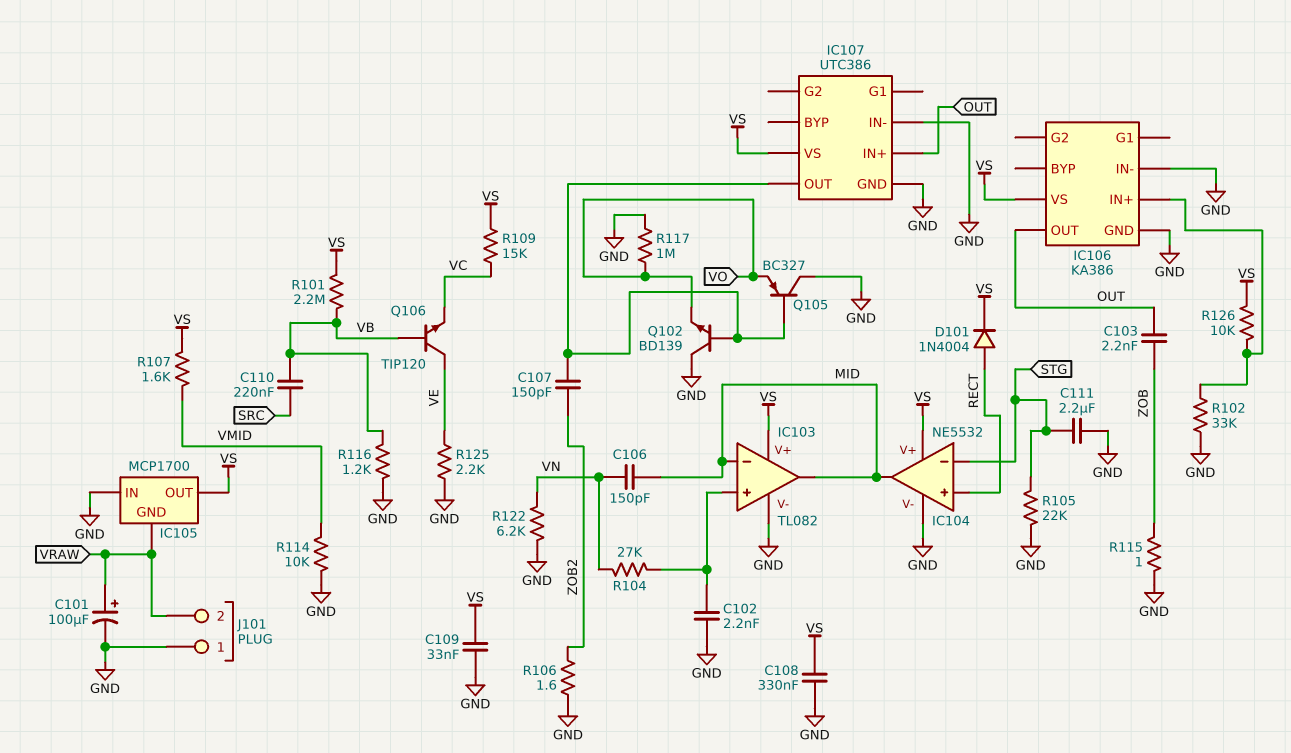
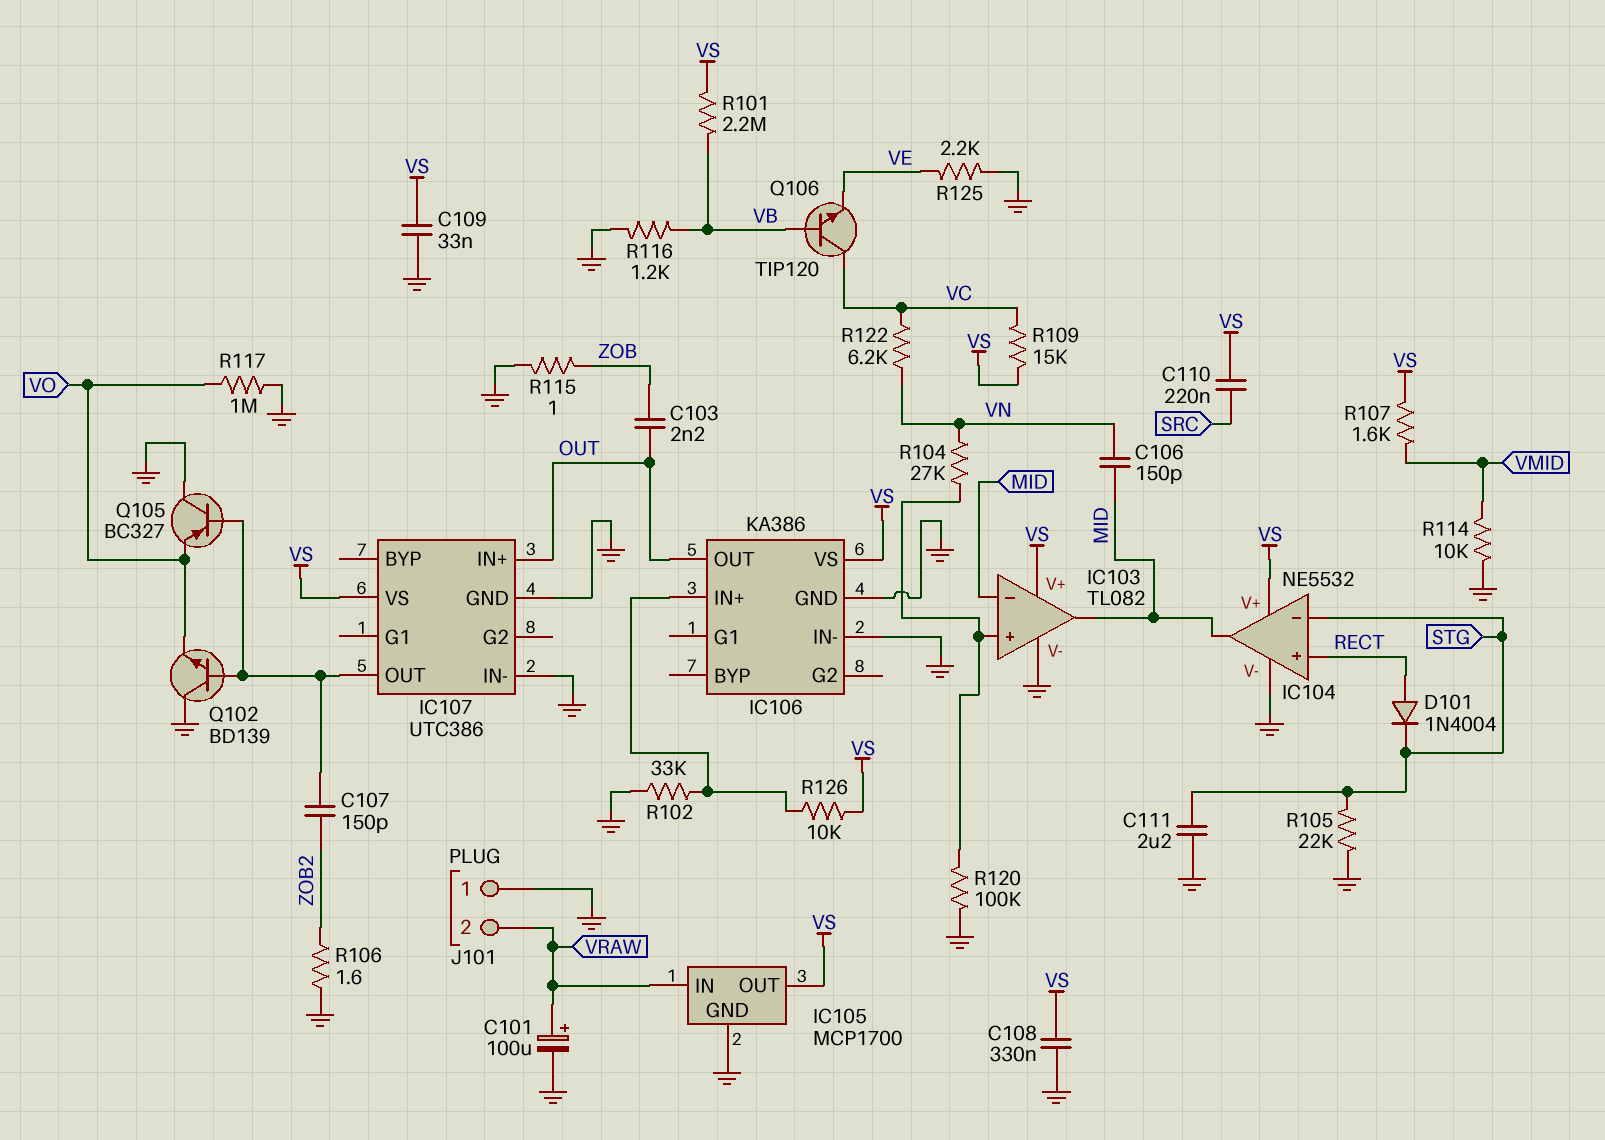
C102: 2.2nF (GND, IC103/in+) -> none
C110: 220nF (SRC, VB) -> 220nF (SRC, VS)
D101: diode 1N4004 (A RECT, K VS) -> diode 1N4004 (A RECT, K STG)
IC105 pin GND: VRAW -> GND
IC105 pin IN: GND -> VRAW
Q106: NPN TIP120 (B VB, C VE, E VC) -> NPN TIP120 (B VB, C VC, E VE)
R120: none -> 100k (GND, IC103/in+)
R122: 6.2k (GND, VN) -> 6.2k (VC, VN)

